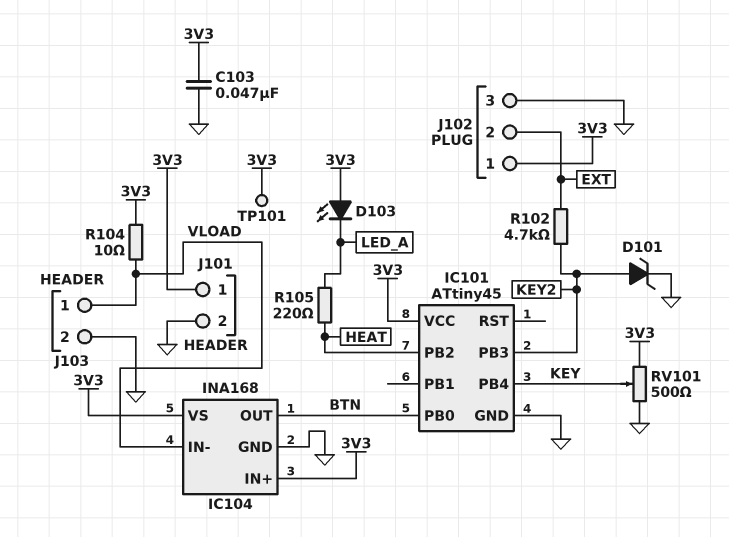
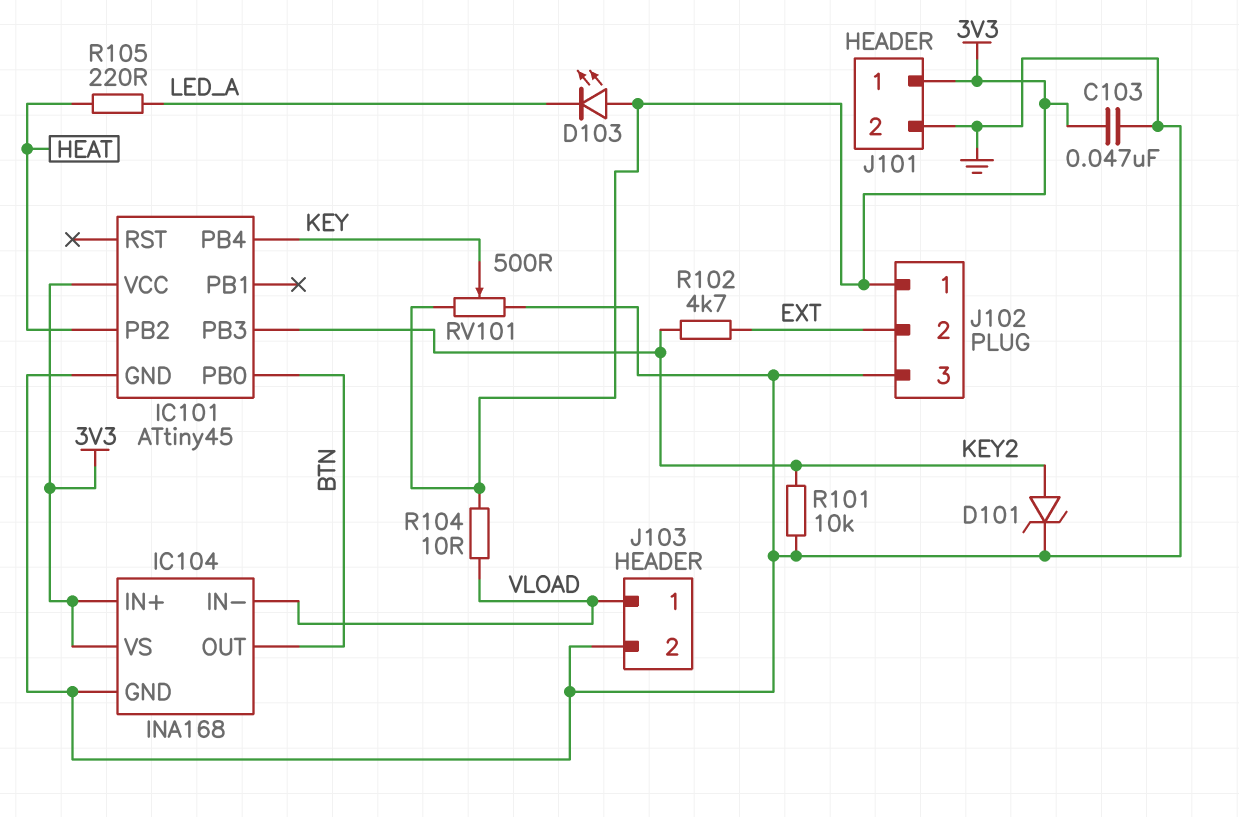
R101: none -> 10k (GND, KEY2)
TP101: test point (3V3) -> none

